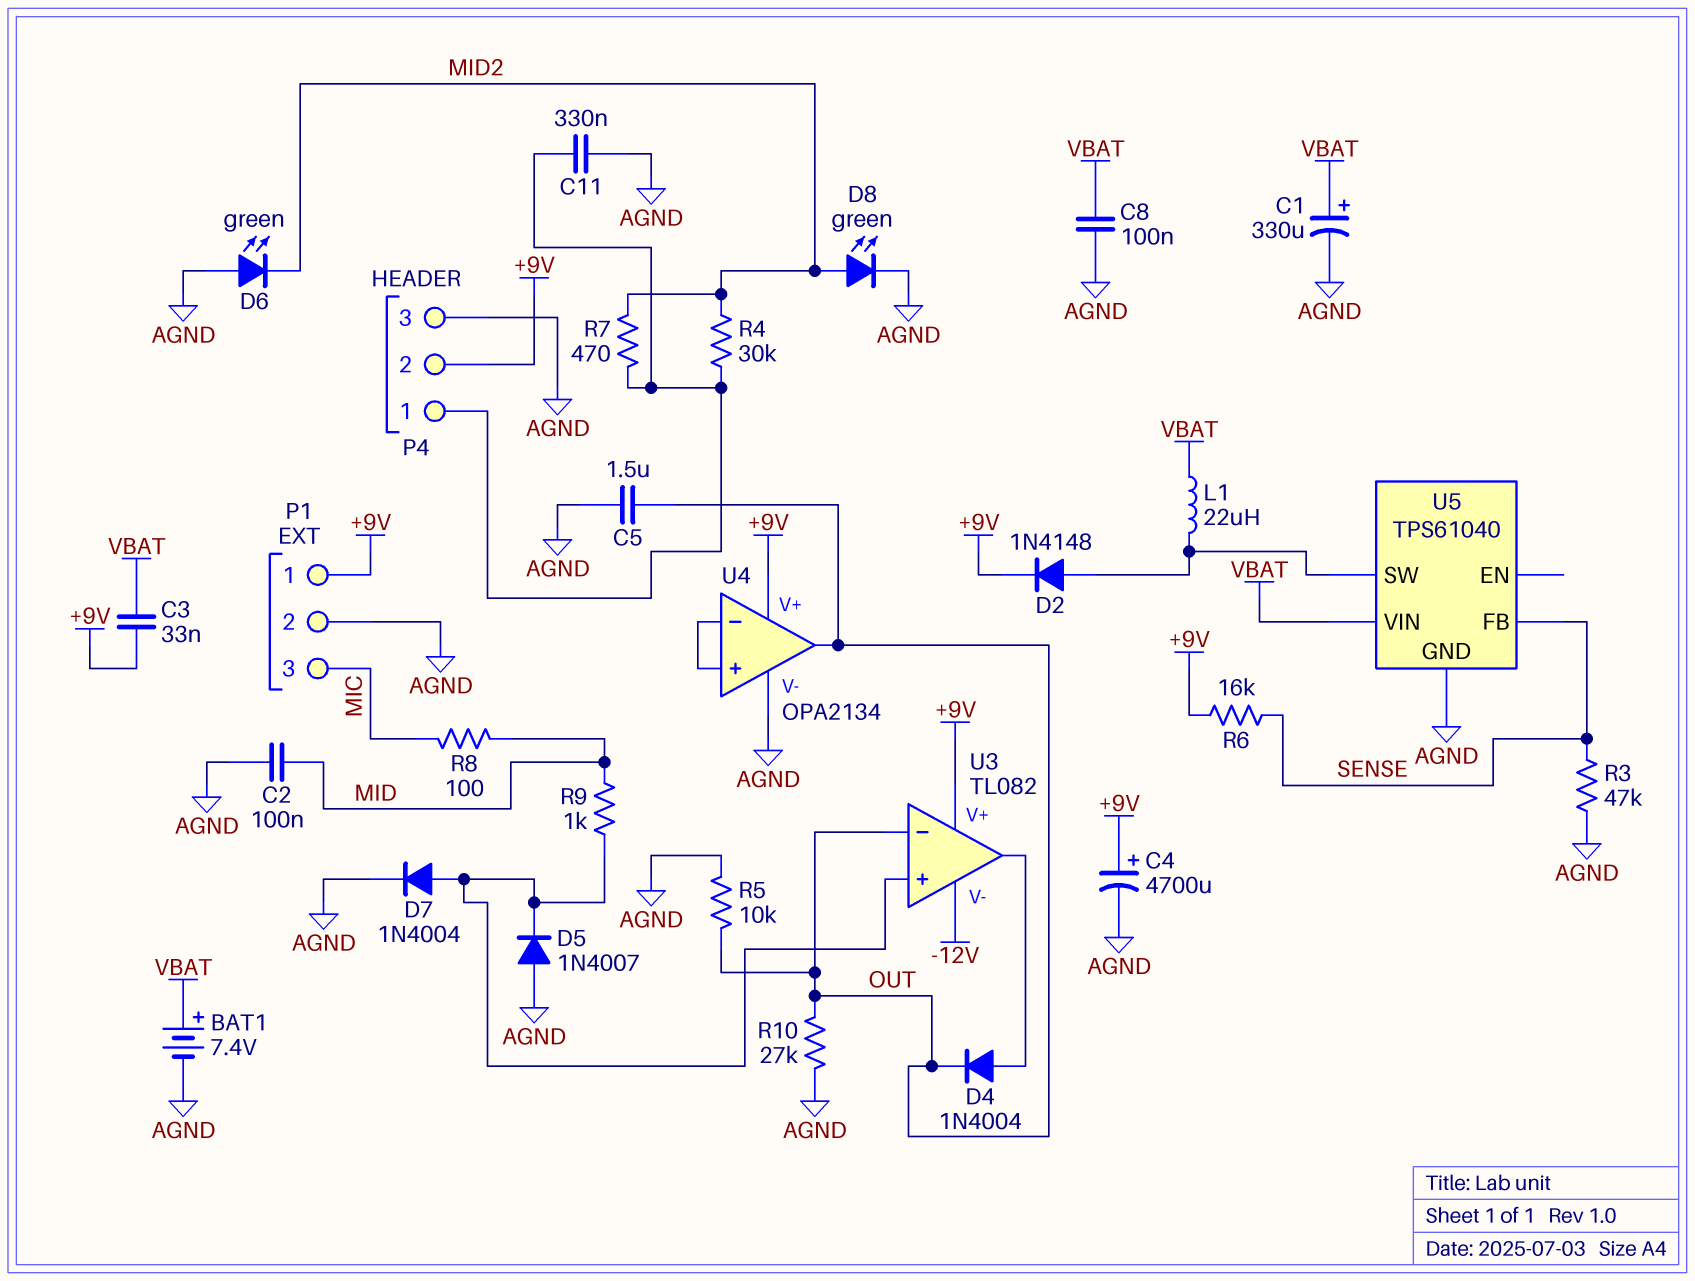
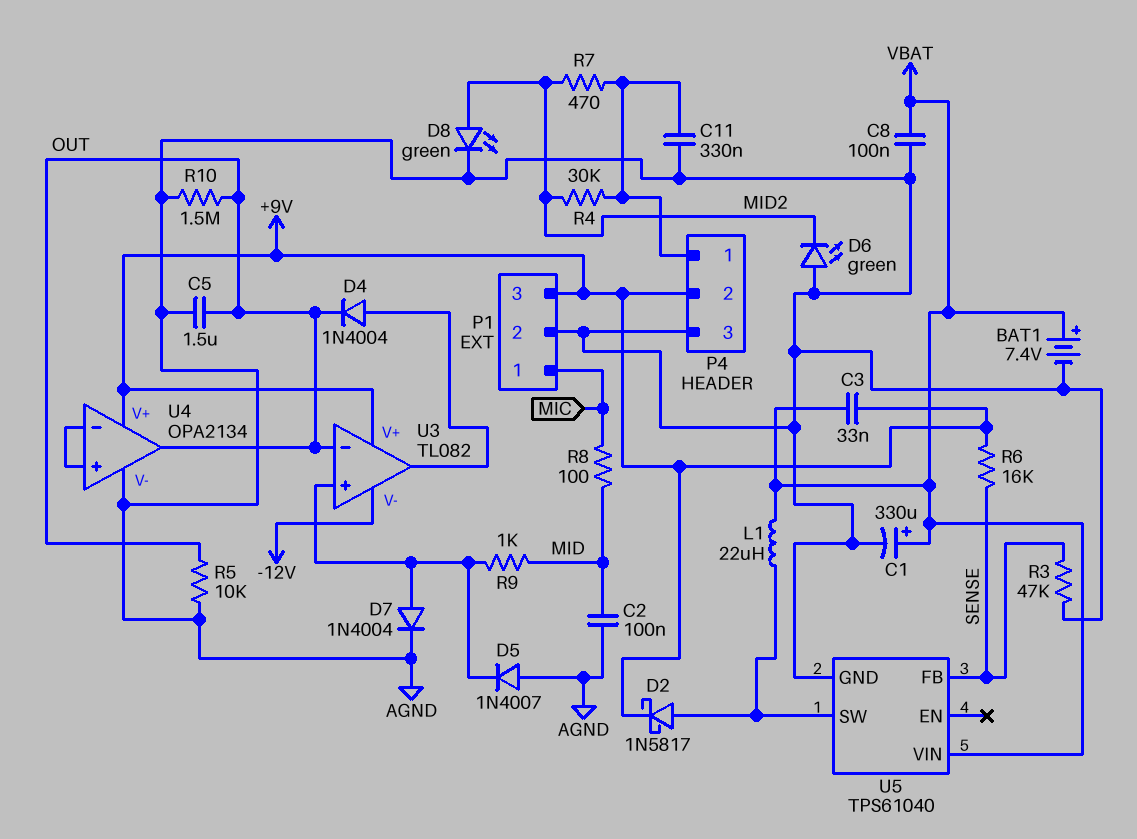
C4: 4700uF (plus +9V, minus AGND) -> none
D2: diode 1N4148 (A U5/SW, K +9V) -> schottky 1N5817 (A U5/SW, K +9V)
P1 pin 1: +9V -> MIC
P1 pin 3: MIC -> +9V
R10: 27k (AGND, OUT) -> 1.5M (AGND, OUT)

